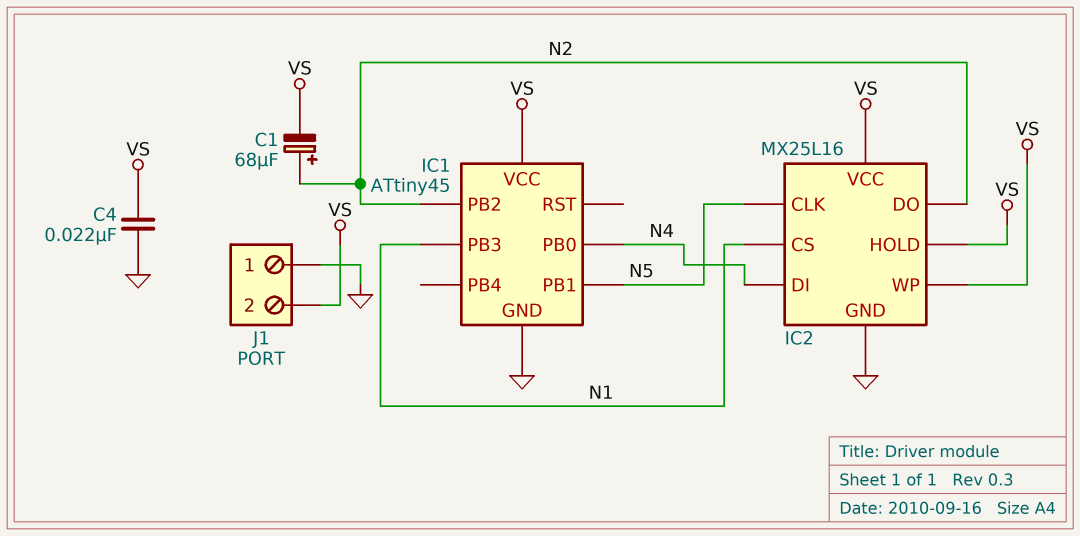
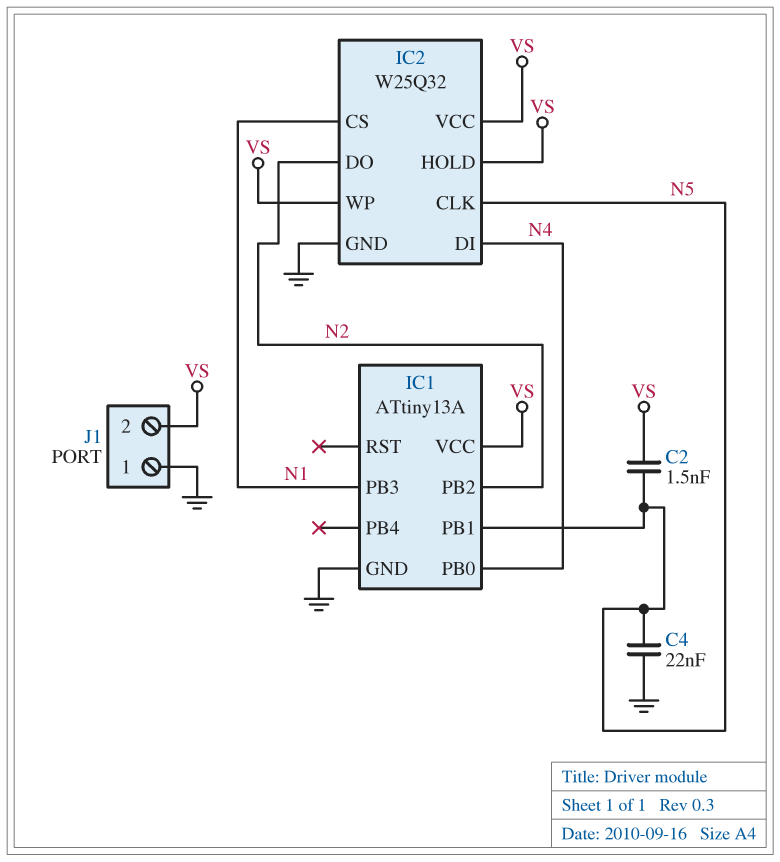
C1: 68uF (plus N2, minus VS) -> none
C2: none -> 1.5nF (N5, VS)
C4: 22nF (GND, VS) -> 22nF (GND, N5)
IC1: ATtiny45 -> ATtiny13A
IC2: MX25L16 -> W25Q32

